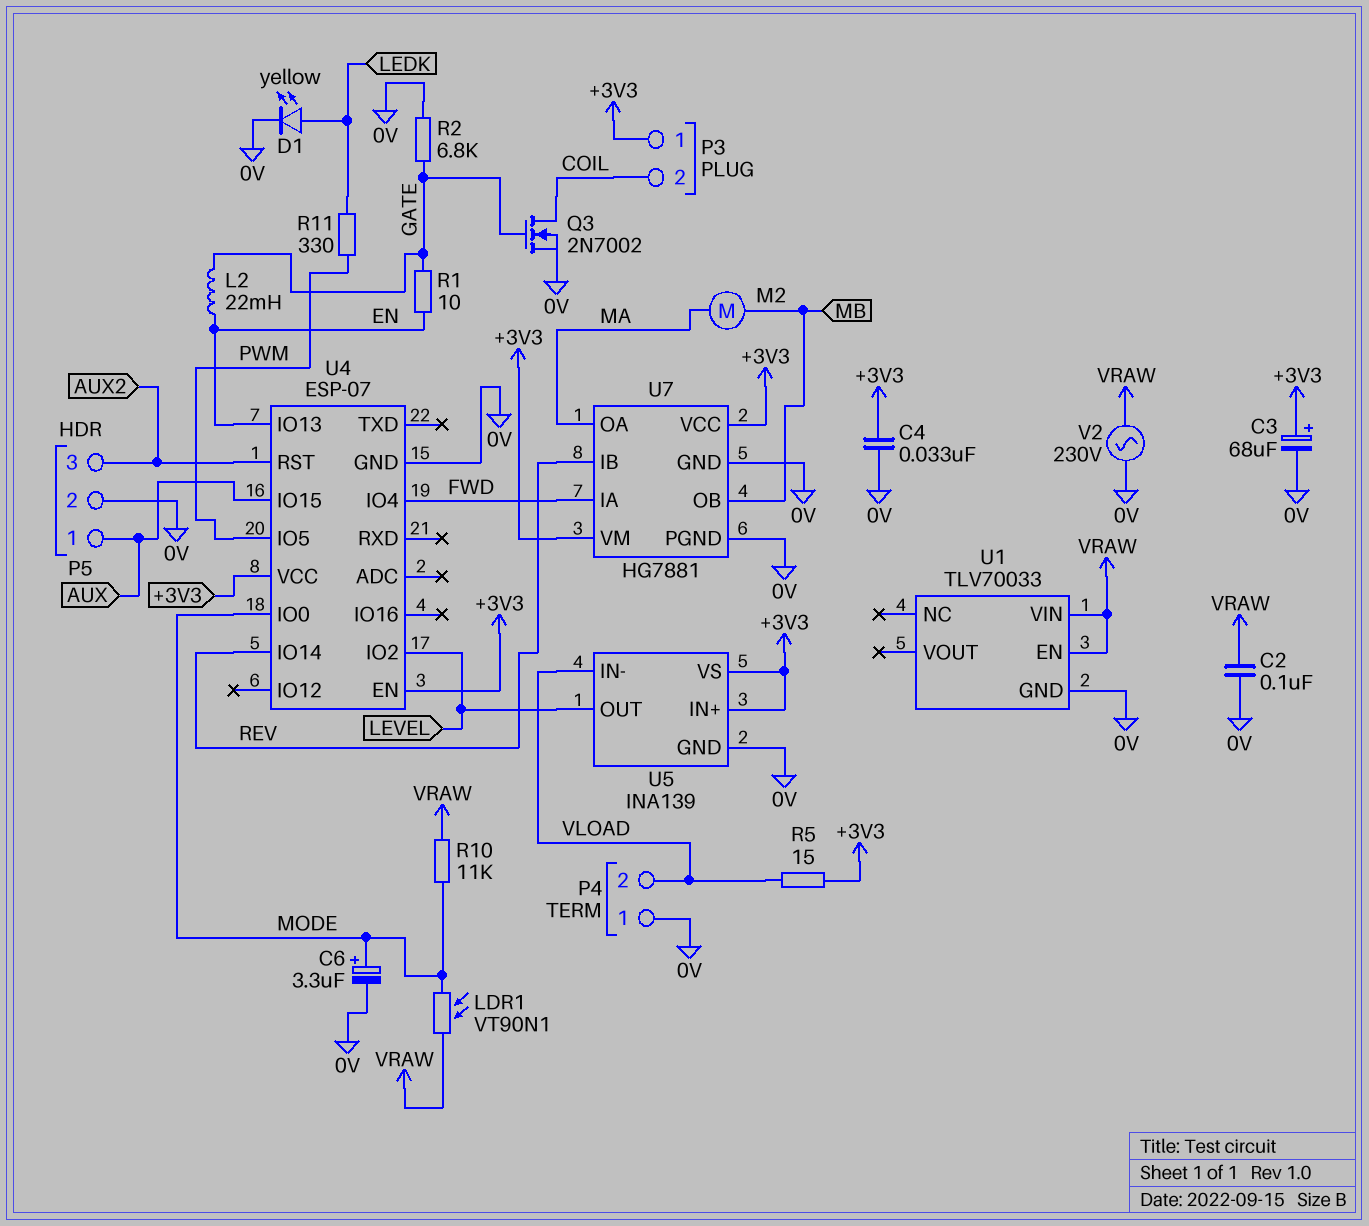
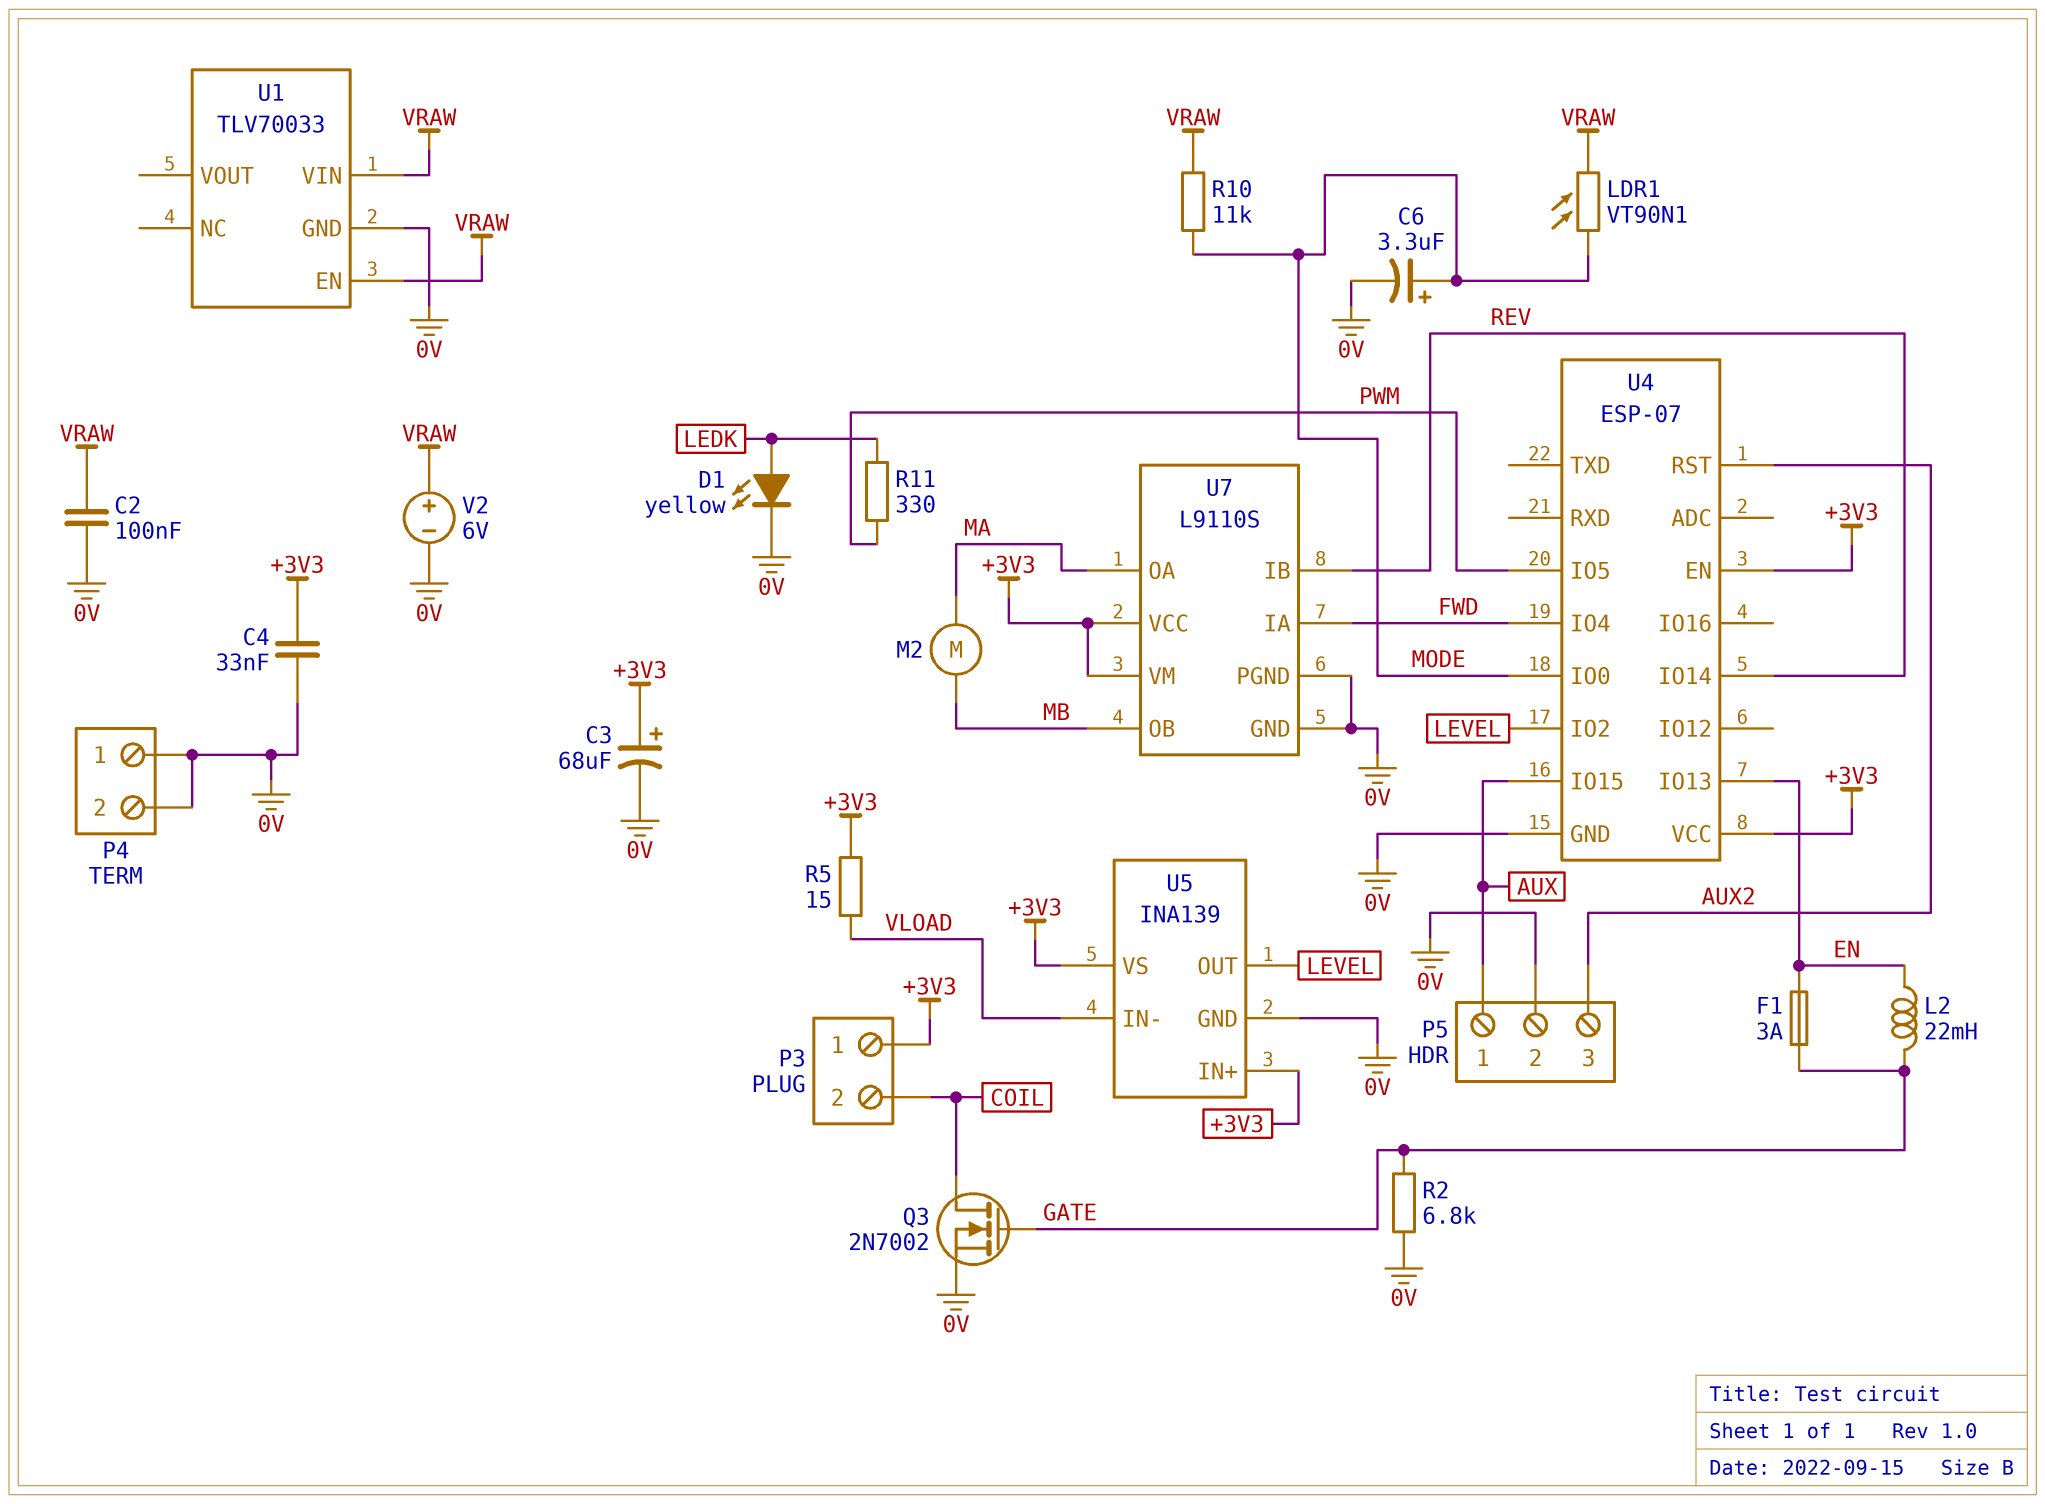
F1: none -> 3A (EN, GATE)
P4 pin 2: VLOAD -> 0V
R1: 10 (EN, GATE) -> none
U7: HG7881 -> L9110S
V2: AC 230V (0V, VRAW) -> 6V (plus VRAW, minus 0V)

